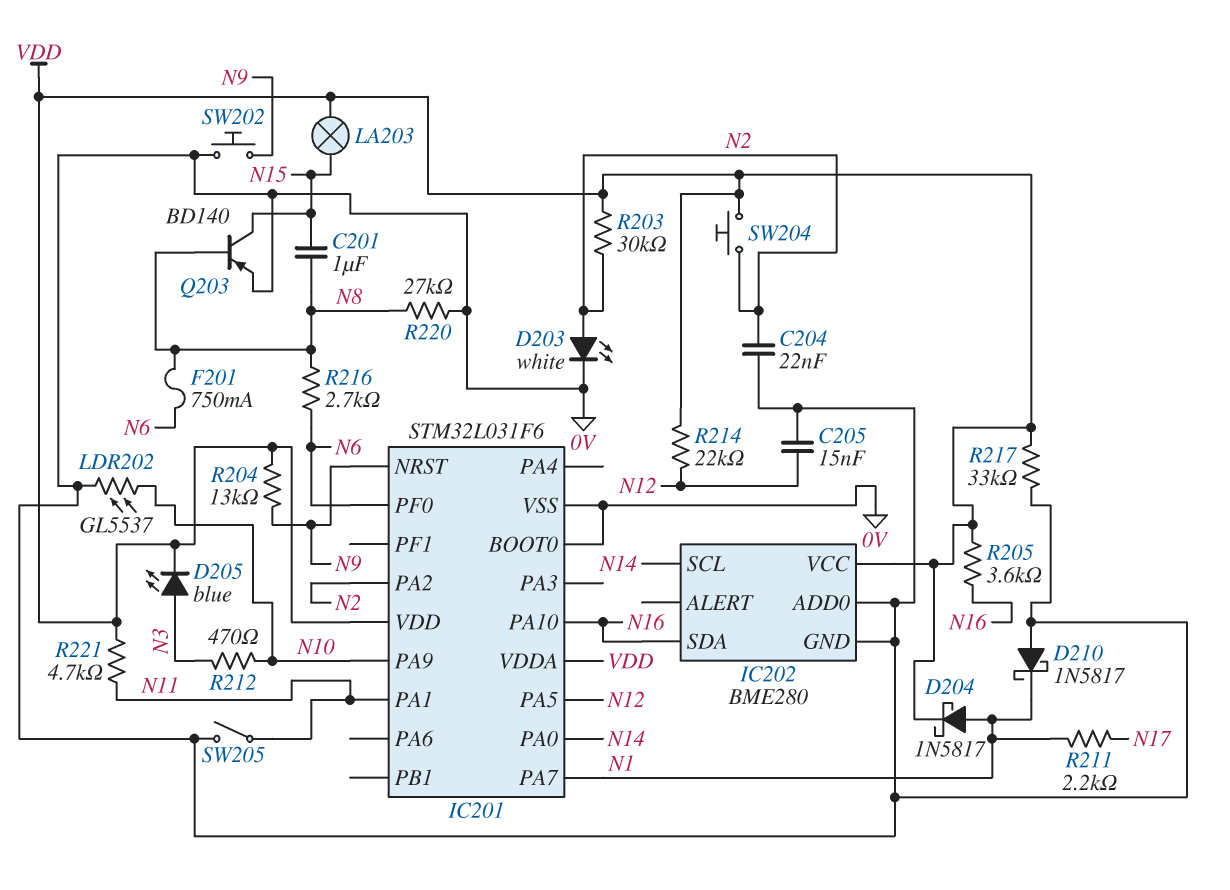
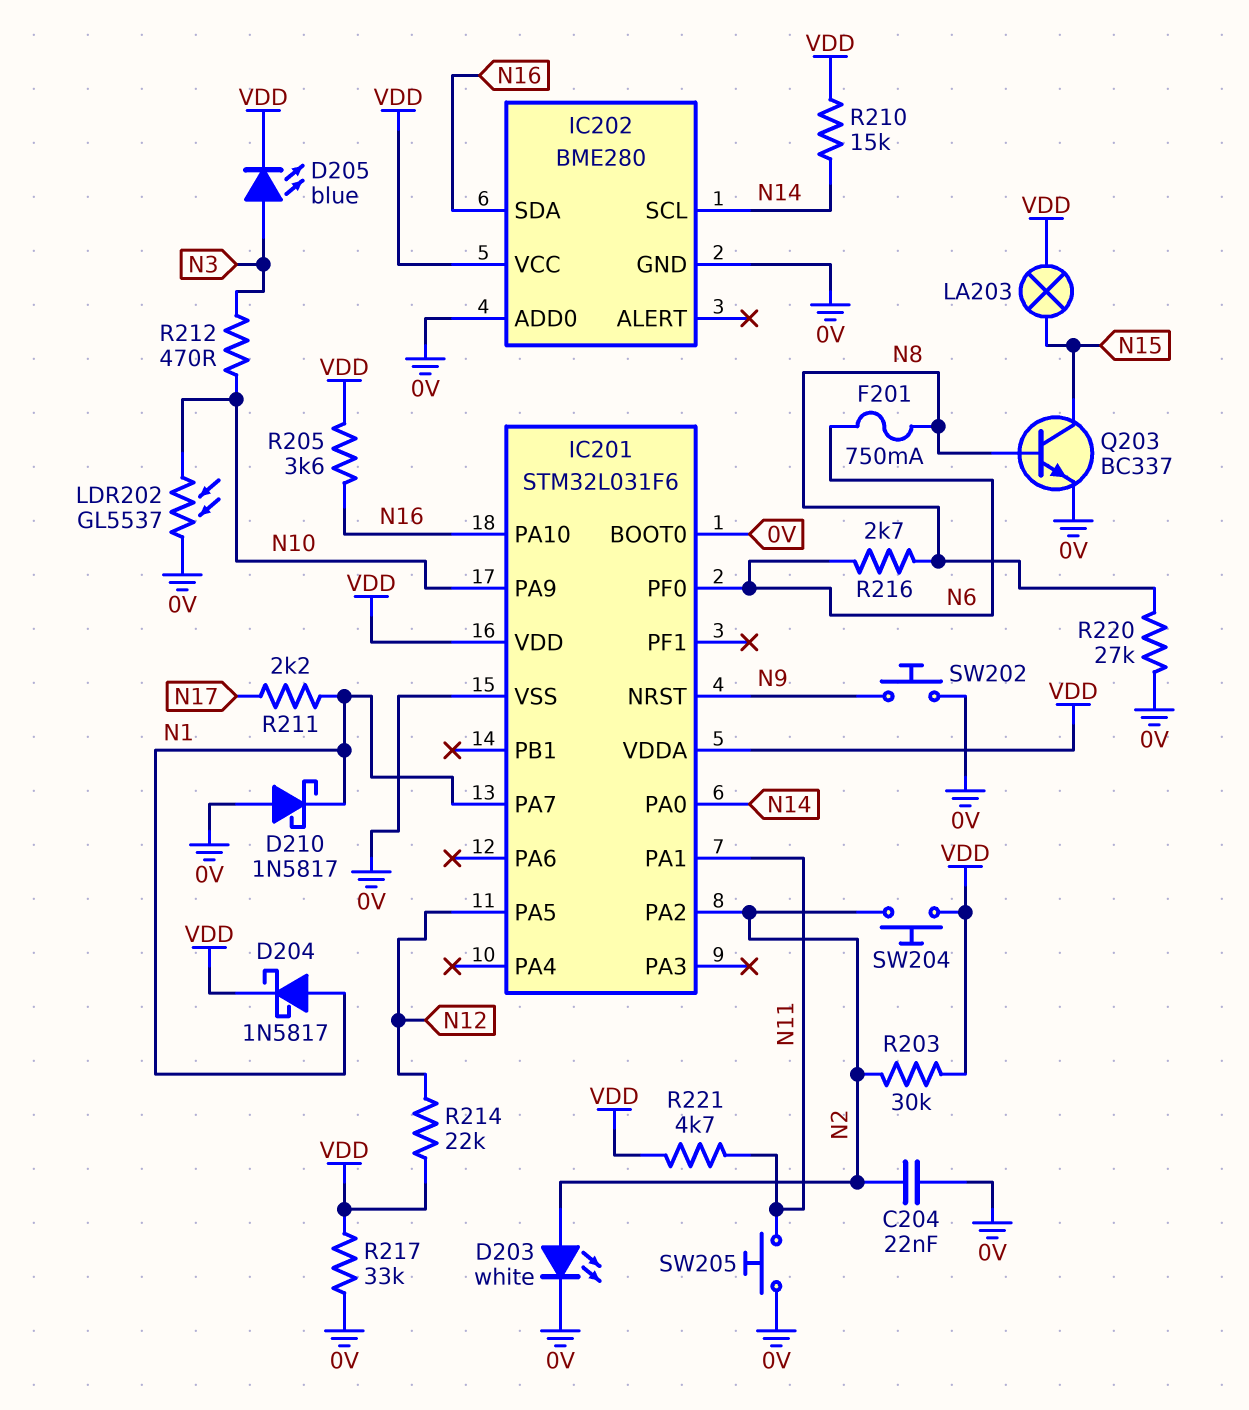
C201: 1uF (N8, N15) -> none
C205: 15nF (0V, N12) -> none
Q203: PNP BD140 (B N8, C N15, E 0V) -> NPN BC337 (B N8, C N15, E 0V)
R204: 13k (N9, VDD) -> none
R210: none -> 15k (N14, VDD)
SW205: switch (0V, N11) -> button (0V, N11)

